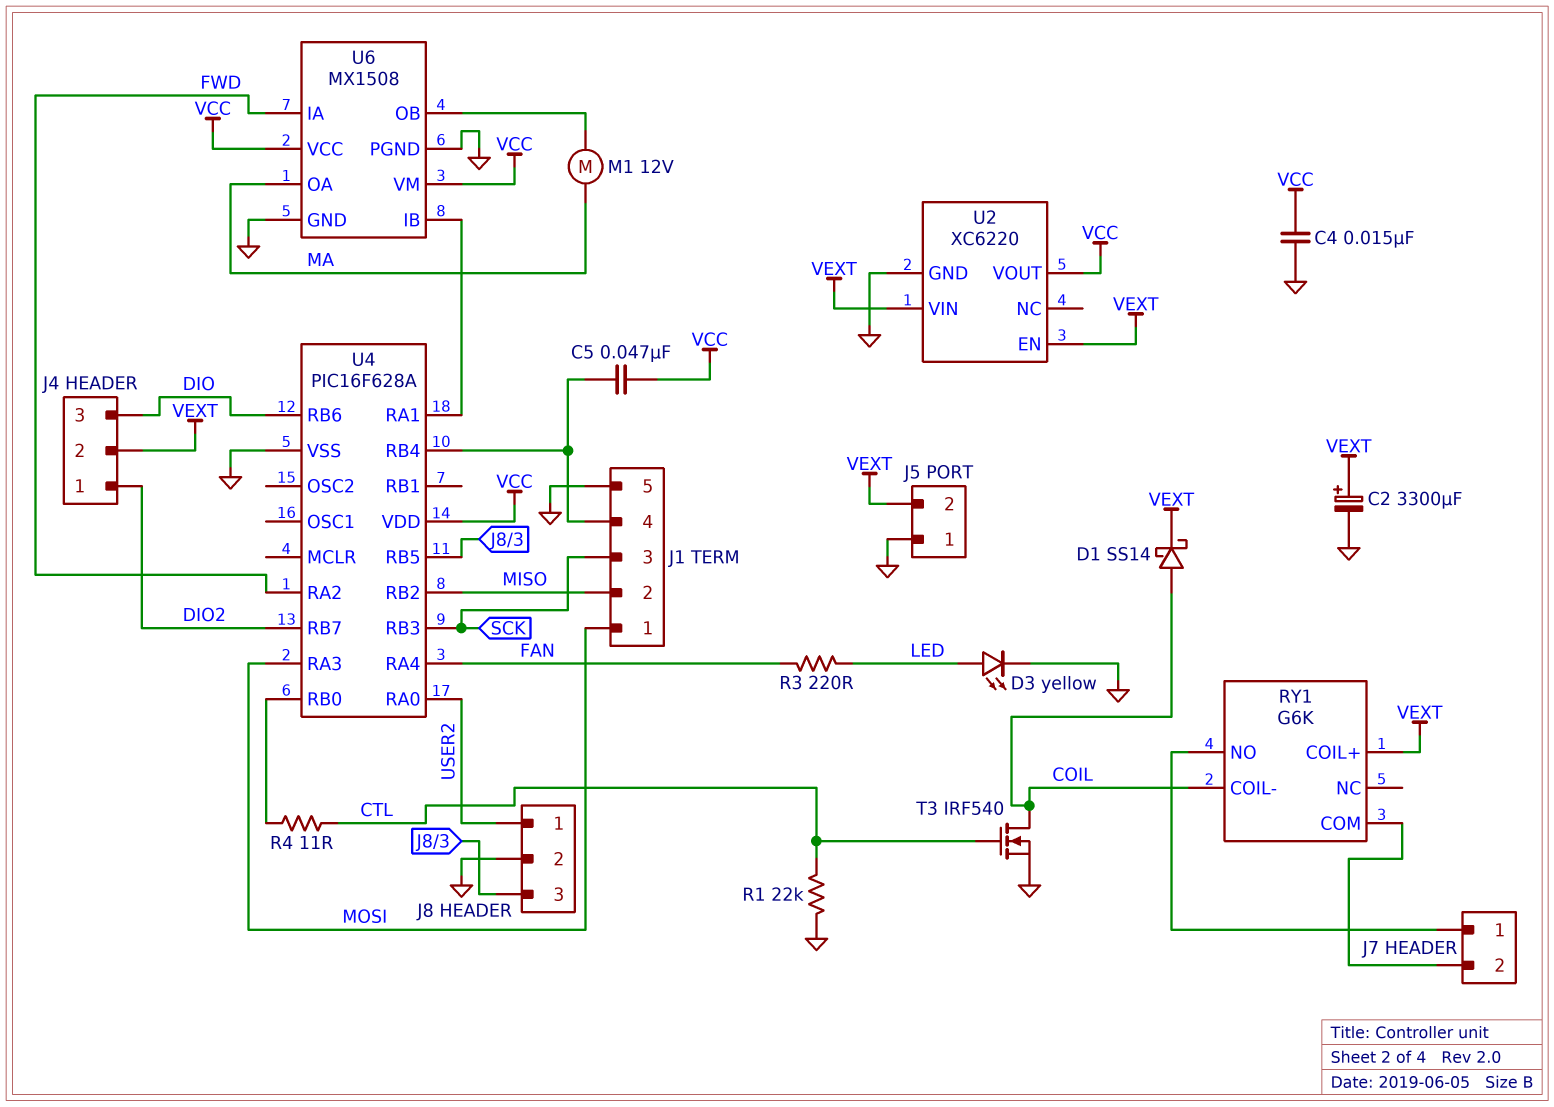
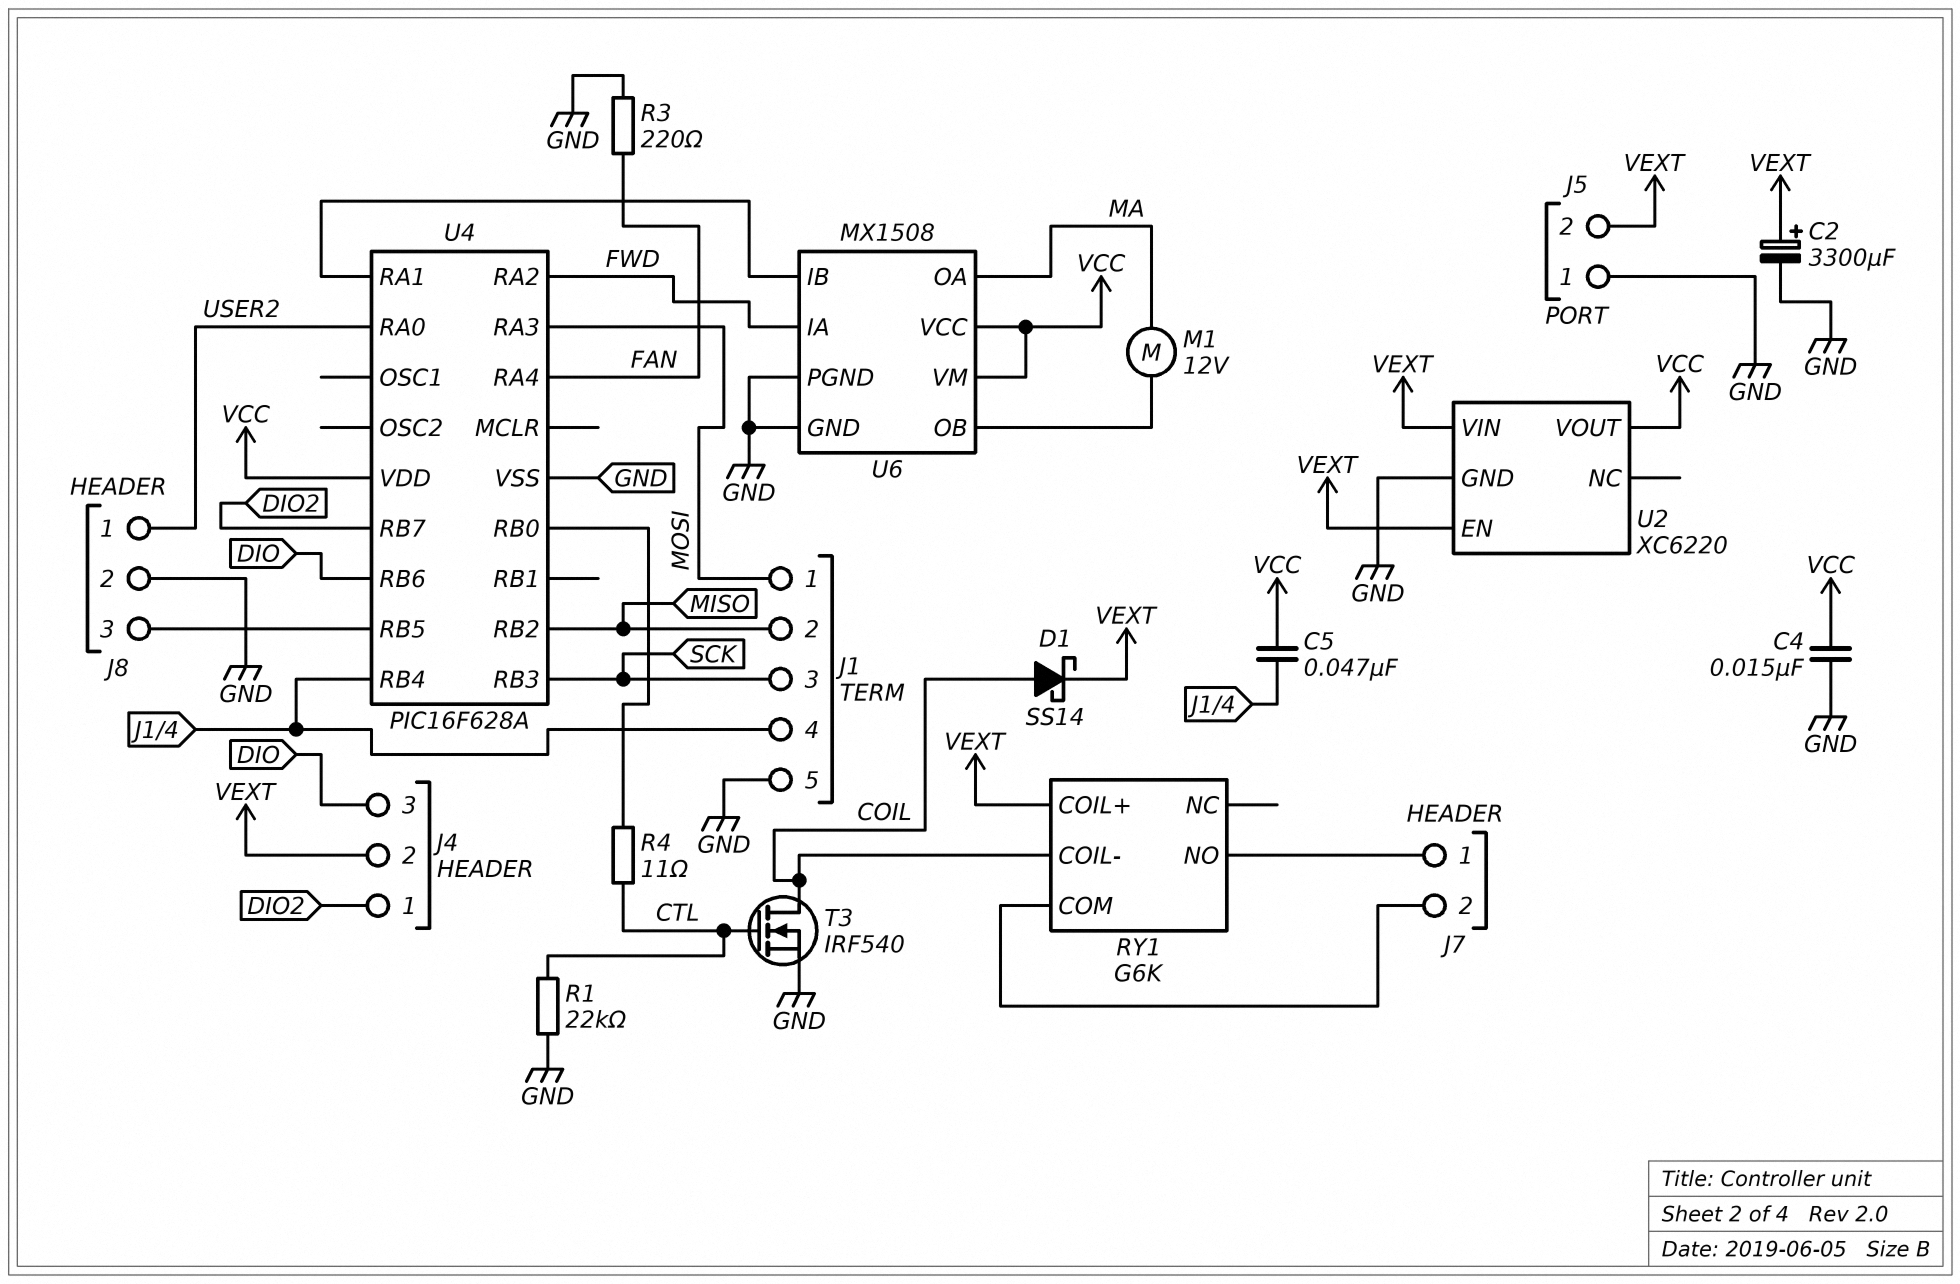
D3: LED yellow (A LED, K GND) -> none
R3: 220 (FAN, LED) -> 220 (FAN, GND)

